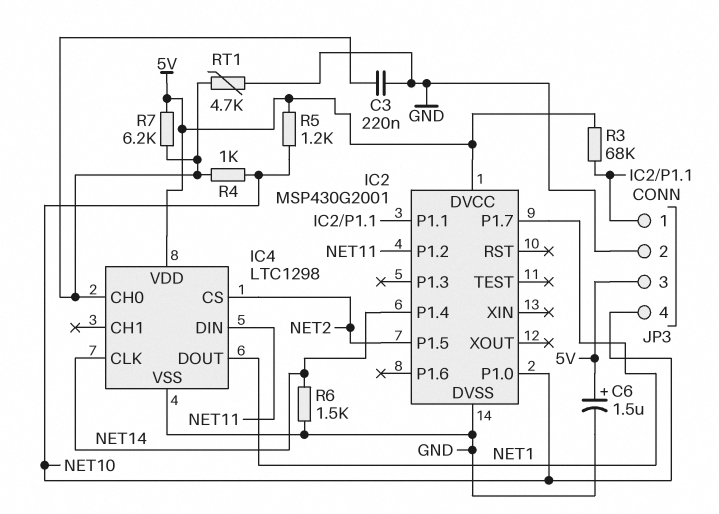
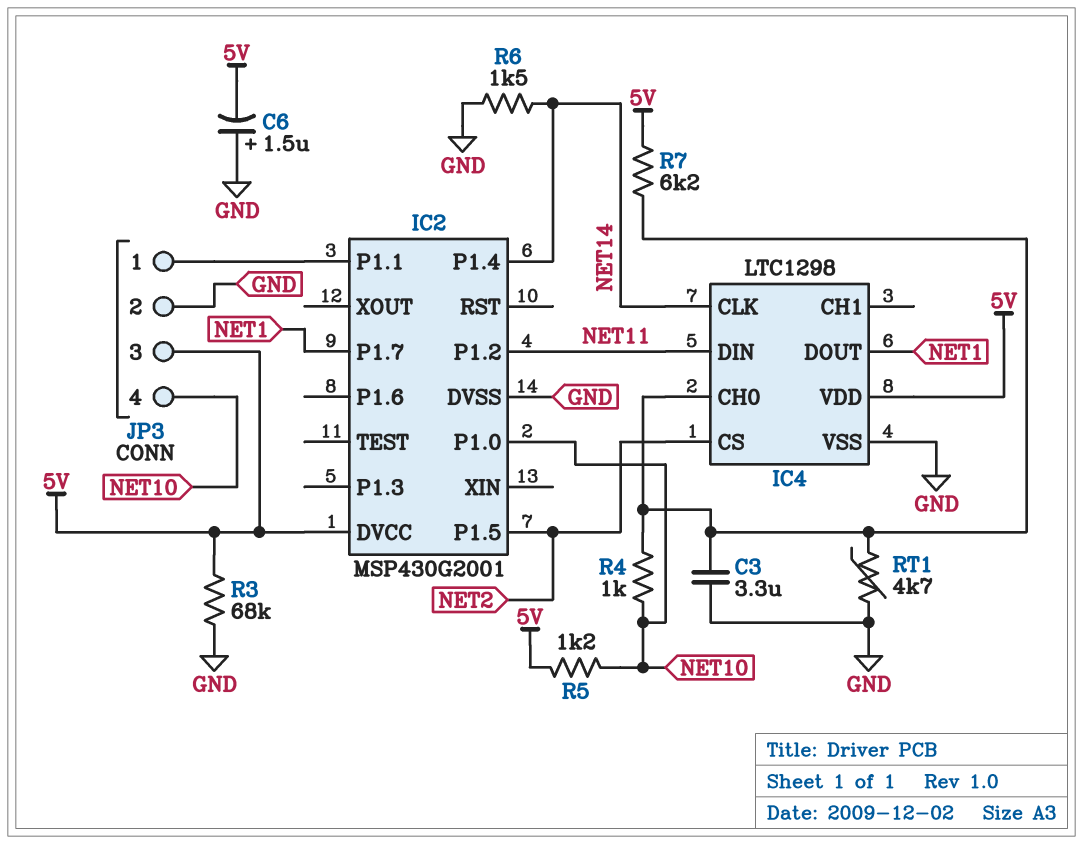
C3: 220nF (GND, IC4/CH0) -> 3.3uF (GND, IC4/CH0)
C6: 1.5uF (plus 5V, minus GND) -> 1.5uF (plus GND, minus 5V)
R3: 68k (5V, IC2/P1.1) -> 68k (5V, GND)

